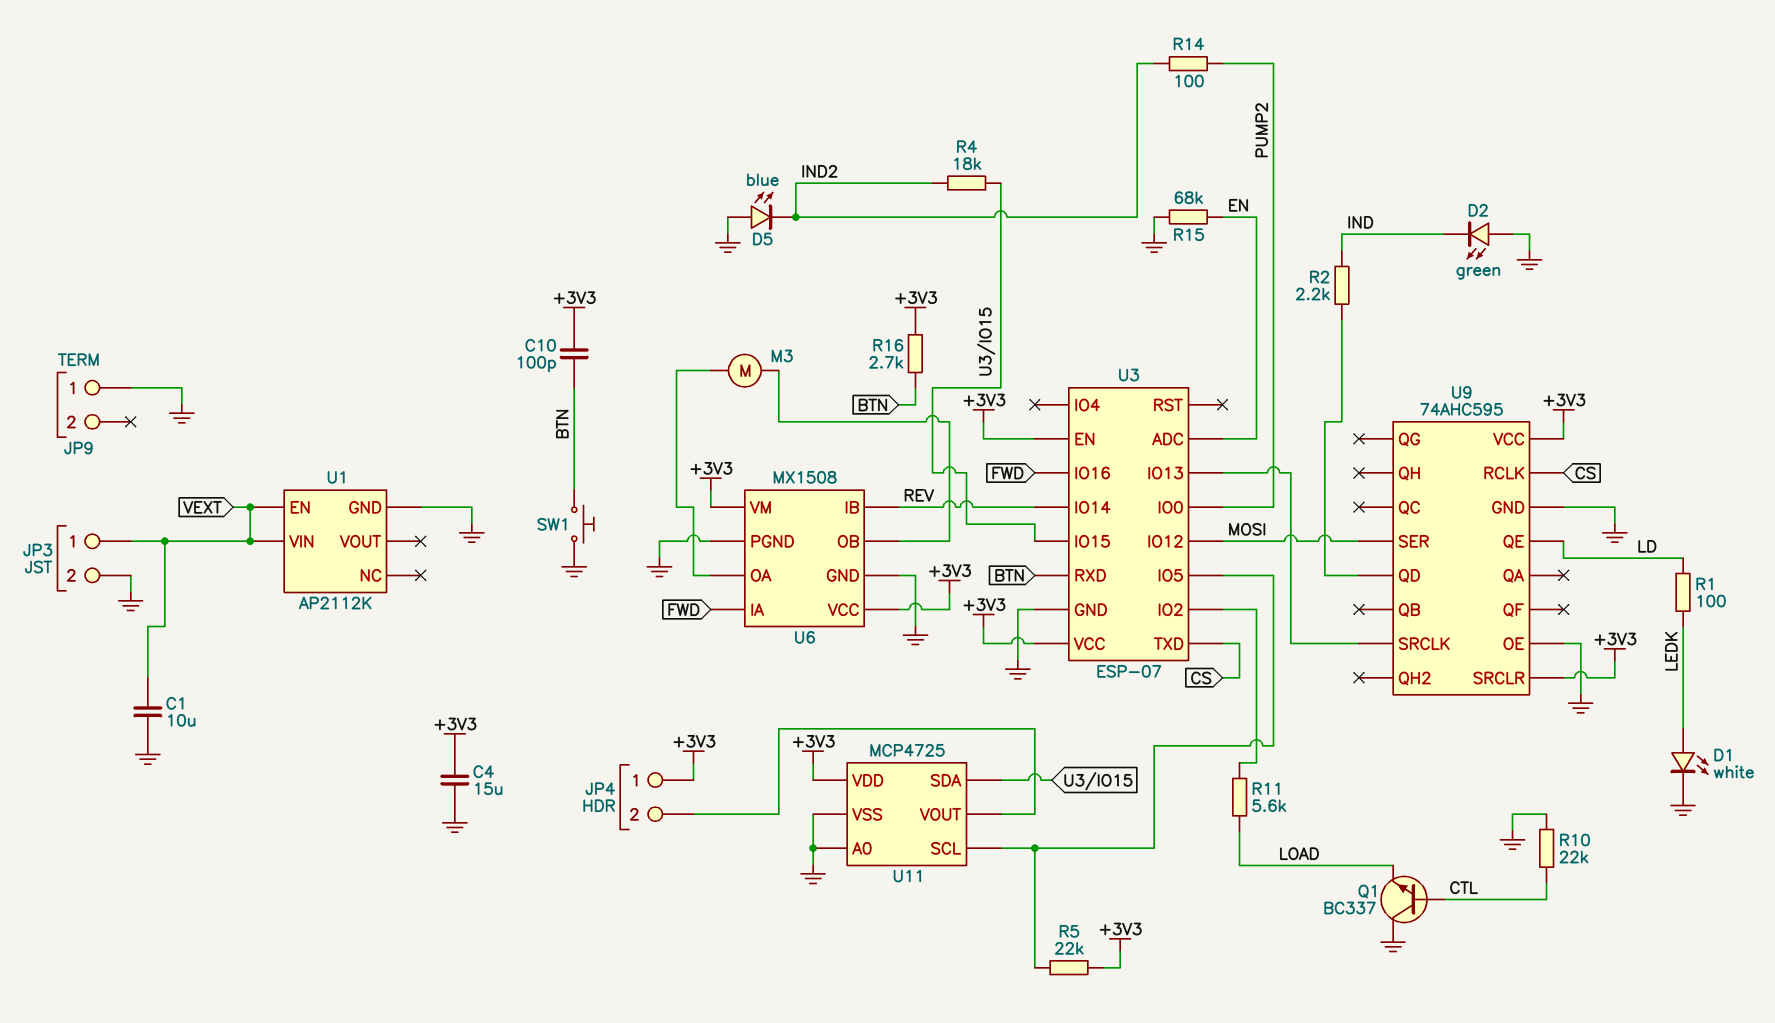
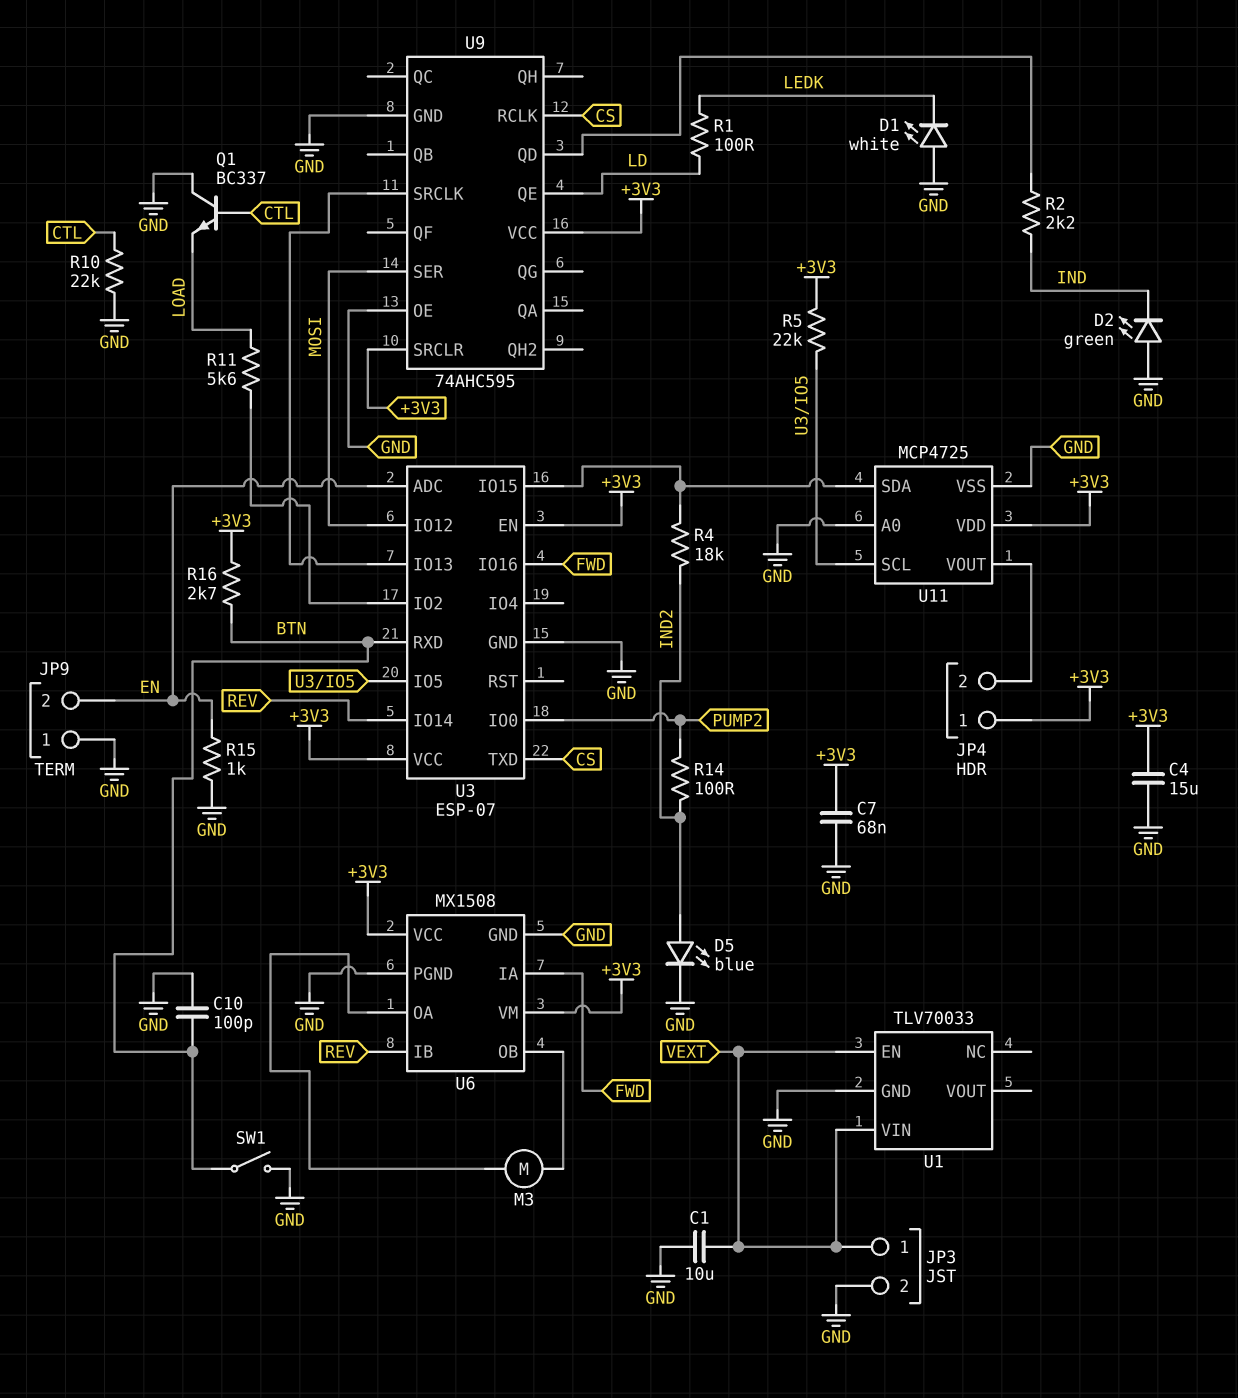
C7: none -> 68nF (+3V3, GND)
C10: 100pF (+3V3, BTN) -> 100pF (BTN, GND)
D1: LED white (A LEDK, K GND) -> LED white (A GND, K LEDK)
D5: LED blue (A GND, K IND2) -> LED blue (A IND2, K GND)
JP9 pin 2: none -> EN
R15: 68k (EN, GND) -> 1k (EN, GND)
SW1: button (BTN, GND) -> switch (BTN, GND)
U1: AP2112K -> TLV70033

